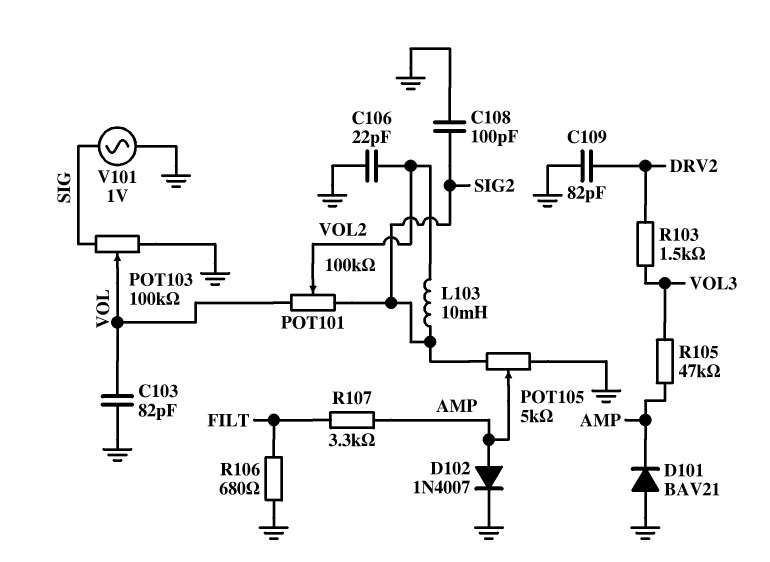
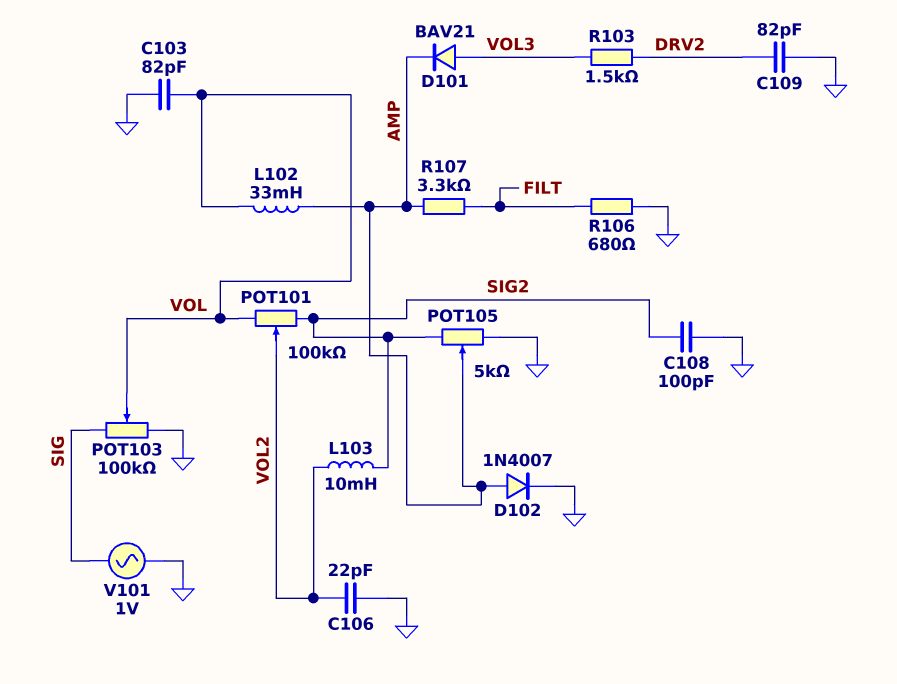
D101: diode BAV21 (A GND, K AMP) -> diode BAV21 (A VOL3, K AMP)
L102: none -> 33mH (AMP, VOL)
R105: 47k (AMP, VOL3) -> none

